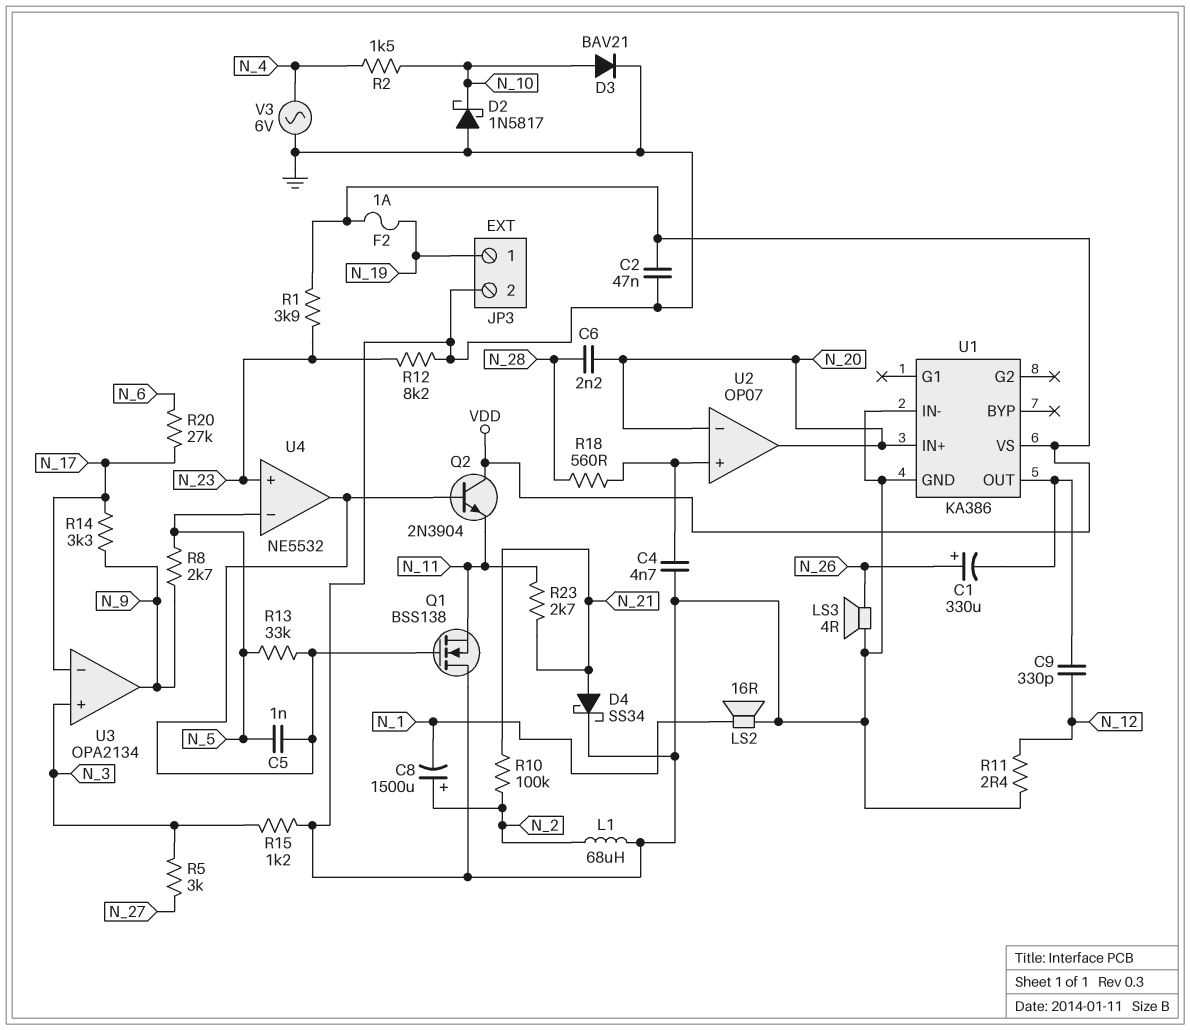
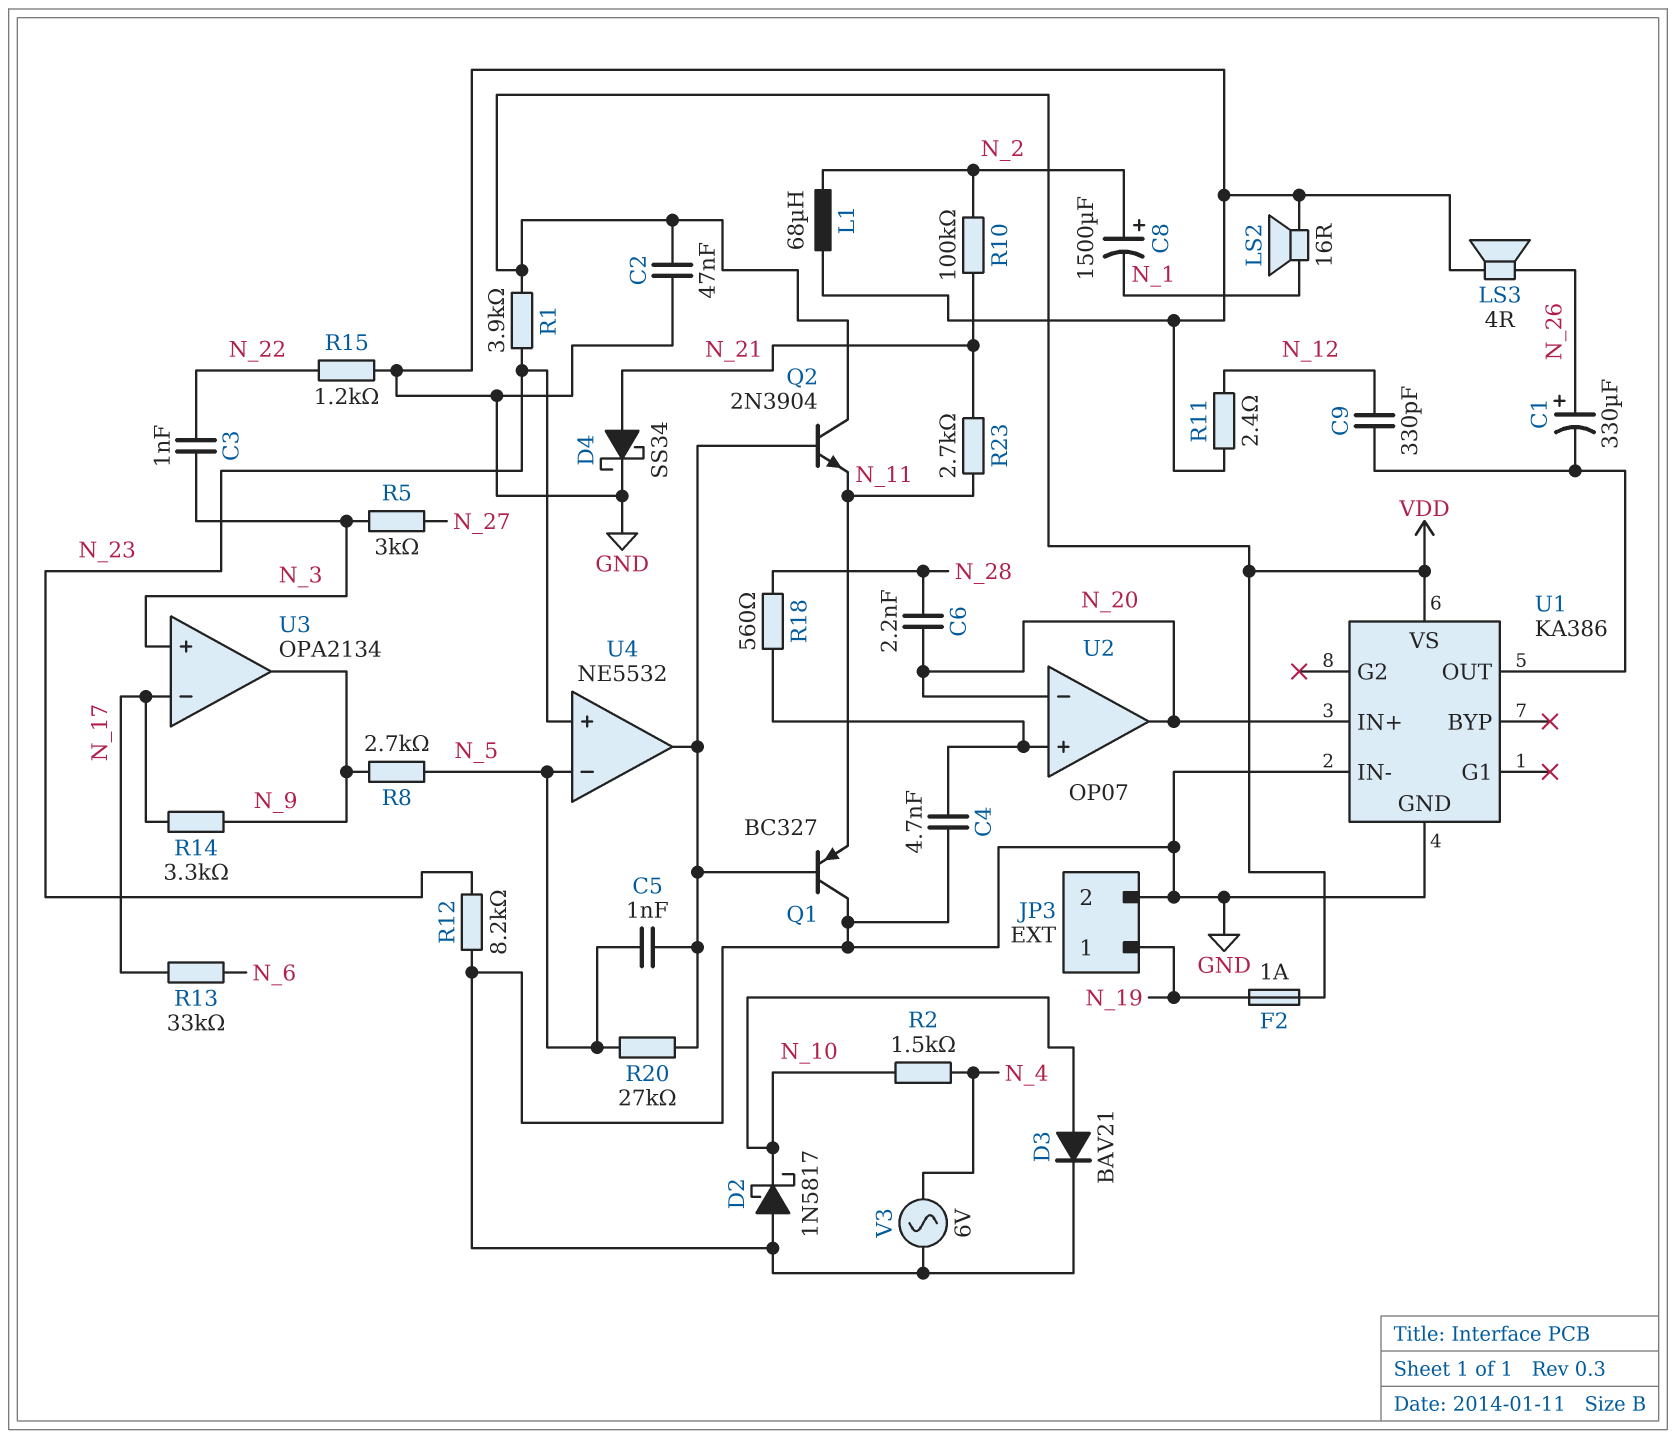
C3: none -> 1nF (N_3, N_22)
Q1: NMOS BSS138 (G U4/out, D GND, S N_11) -> PNP BC327 (B U4/out, C GND, E N_11)
R13: 33k (N_5, U4/out) -> 33k (N_6, N_17)
R15: 1.2k (GND, N_3) -> 1.2k (GND, N_22)
R20: 27k (N_6, N_17) -> 27k (N_5, U4/out)

